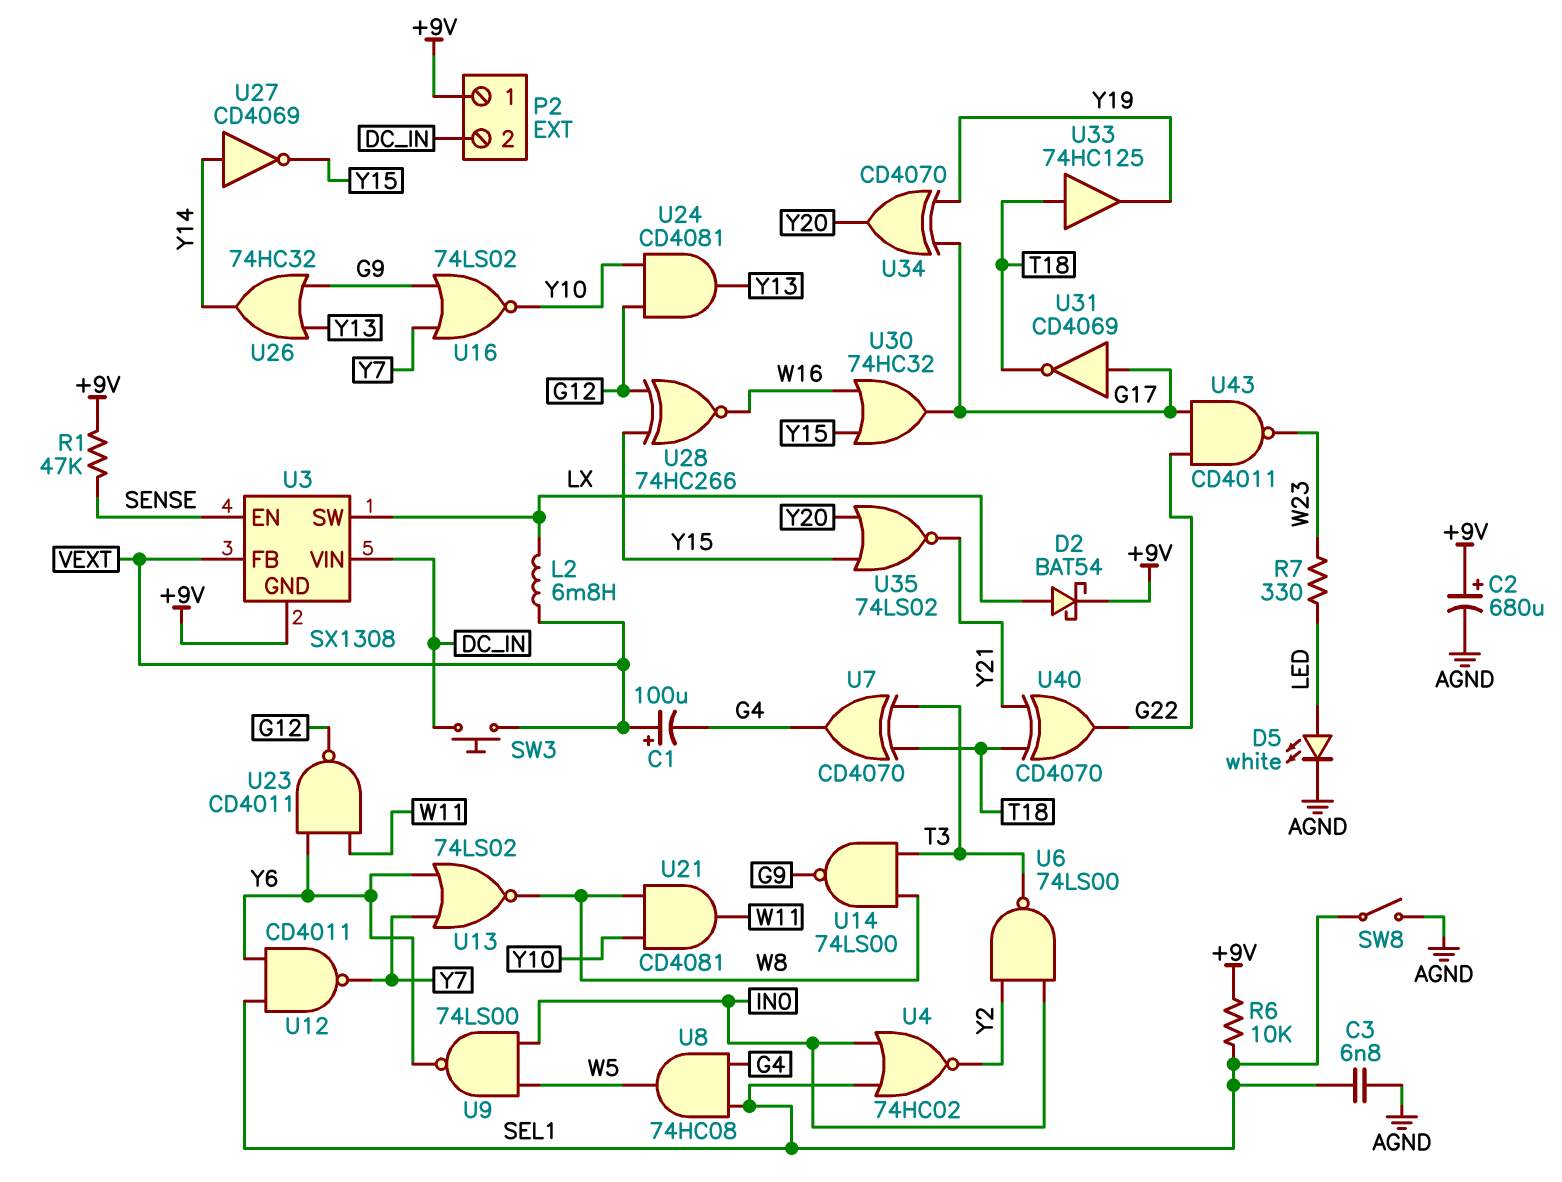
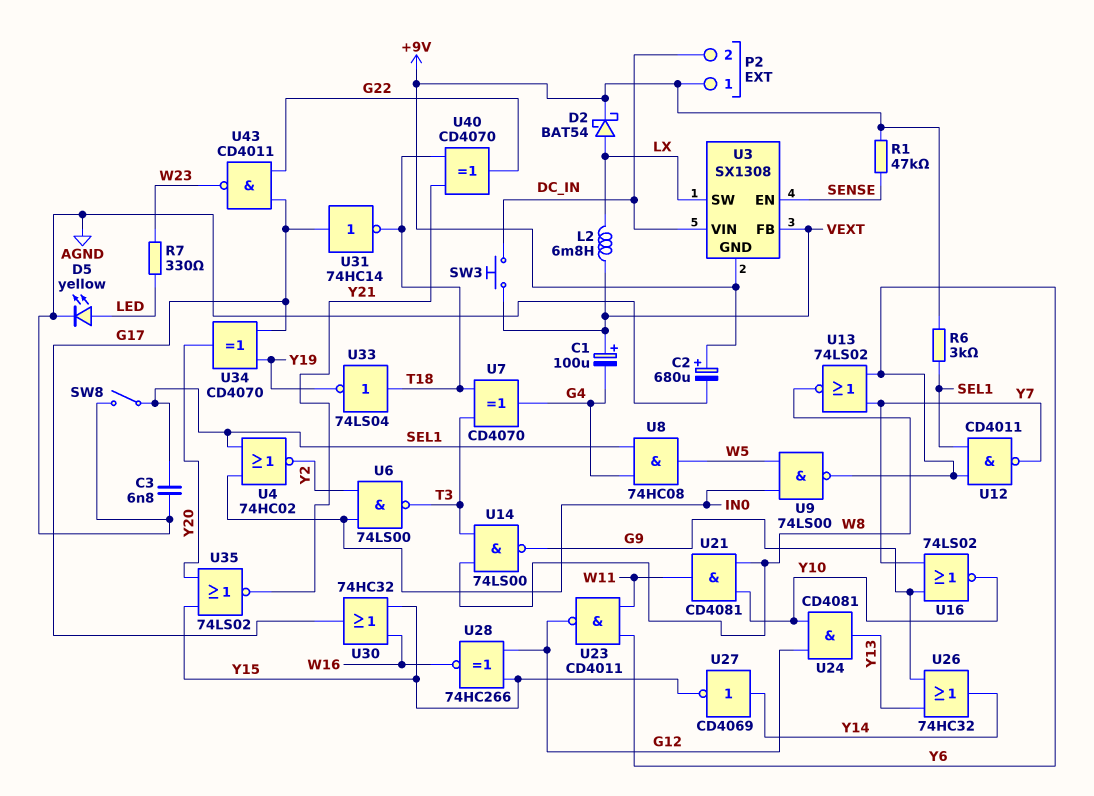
D5: LED white (A LED, K AGND) -> LED yellow (A LED, K AGND)
R6: 10k (+9V, SEL1) -> 3k (+9V, SEL1)
U31: NOT CD4069 (in G17, out T18) -> NOT 74HC14 (in G17, out T18)
U33: buffer 74HC125 (in T18, out Y19) -> NOT 74LS04 (in T18, out Y19)

